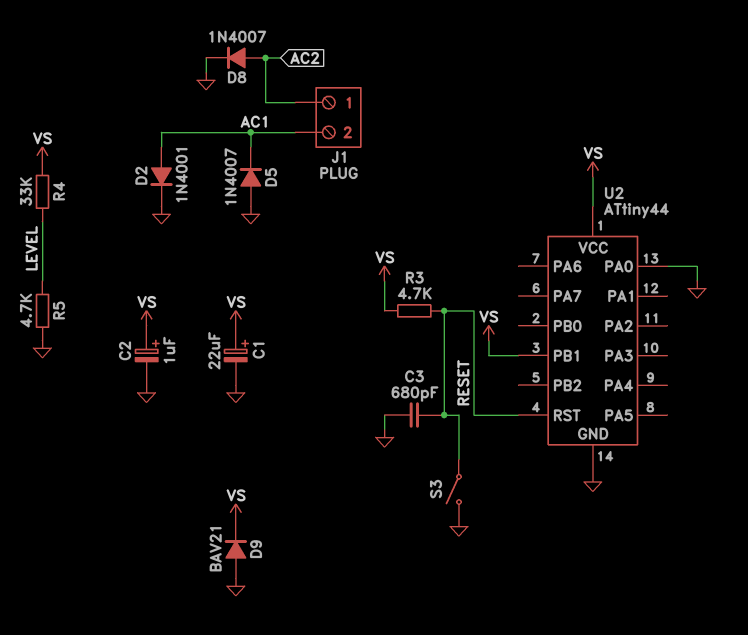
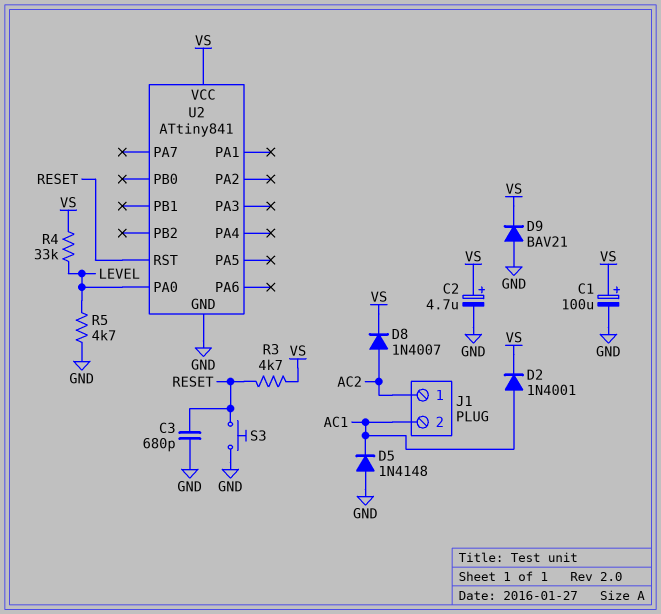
C1: 22uF (plus VS, minus GND) -> 100uF (plus VS, minus GND)
C2: 1uF (plus VS, minus GND) -> 4.7uF (plus VS, minus GND)
D2: diode 1N4001 (A AC1, K GND) -> diode 1N4001 (A AC1, K VS)
D5: diode 1N4007 (A GND, K AC1) -> diode 1N4148 (A GND, K AC1)
D8: diode 1N4007 (A AC2, K GND) -> diode 1N4007 (A AC2, K VS)
S3: switch (GND, RESET) -> button (GND, RESET)
U2: ATtiny44 -> ATtiny841
U2 pin PA0: GND -> LEVEL
U2 pin PB1: VS -> none

